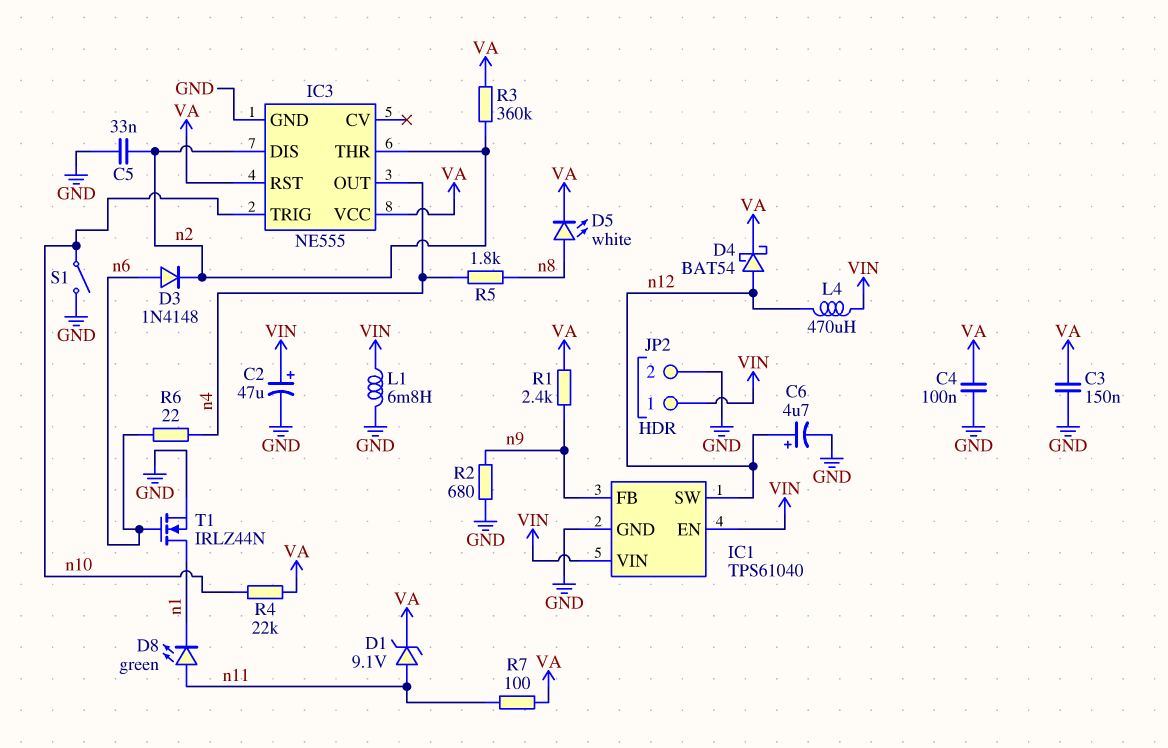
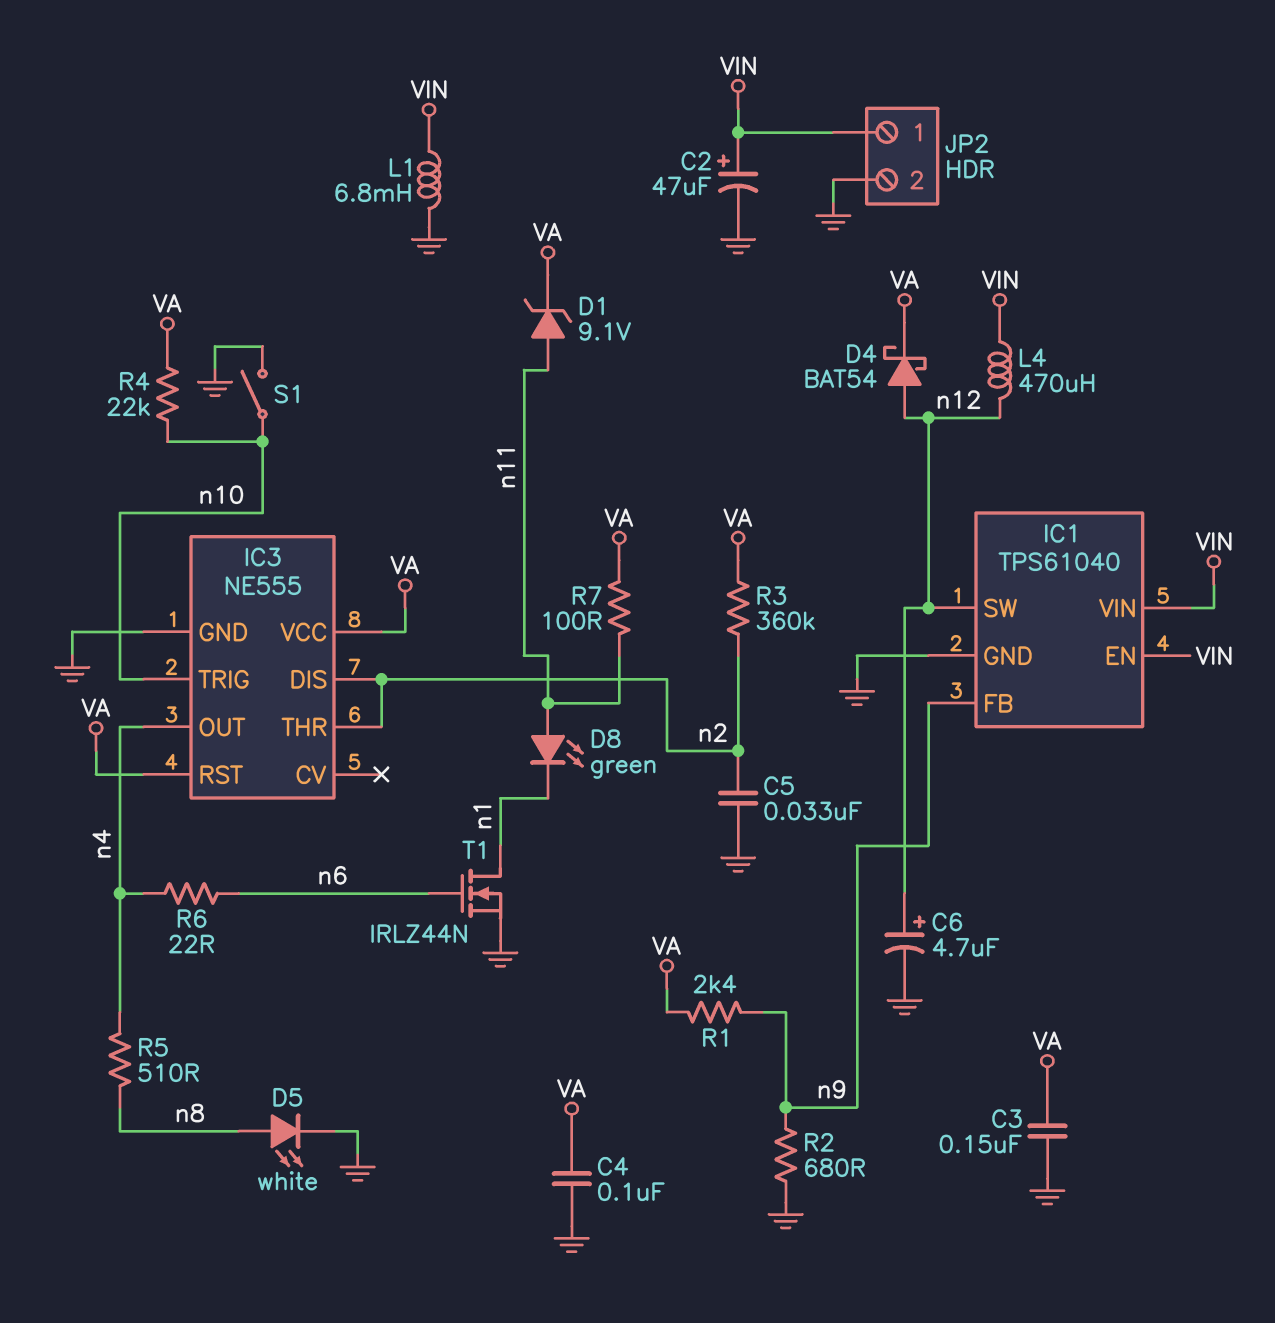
D3: diode 1N4148 (A n6, K n2) -> none
D5: LED white (A n8, K VA) -> LED white (A n8, K GND)
R5: 1.8k (n4, n8) -> 510 (n4, n8)

